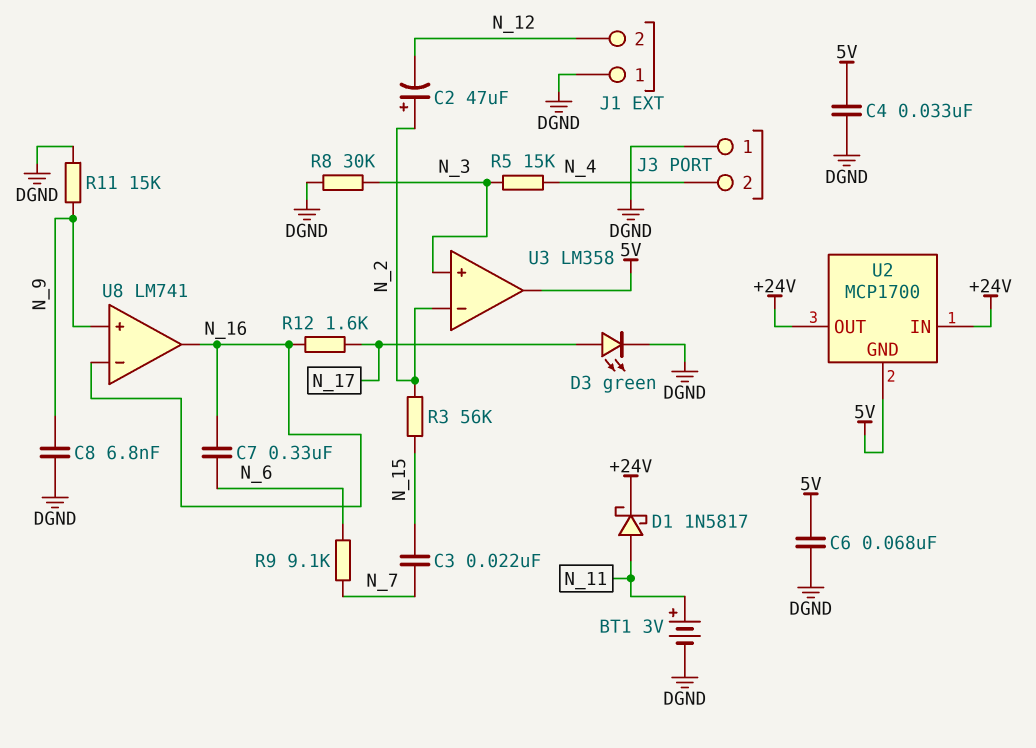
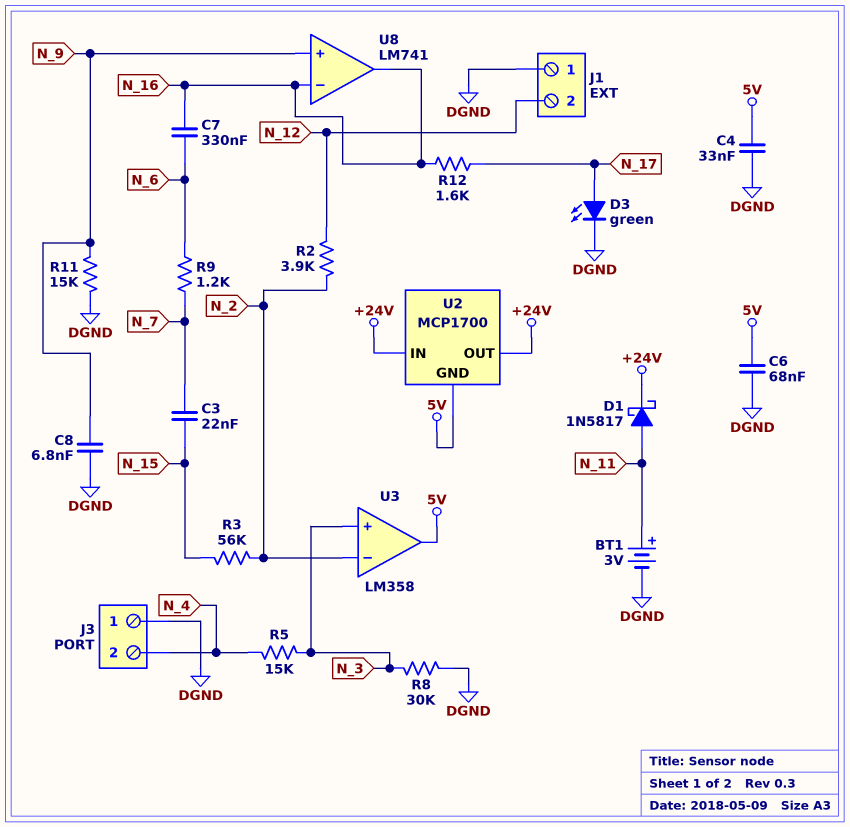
C2: 47uF (plus N_2, minus N_12) -> none
R2: none -> 3.9k (N_2, N_12)
R9: 9.1k (N_6, N_7) -> 1.2k (N_6, N_7)

